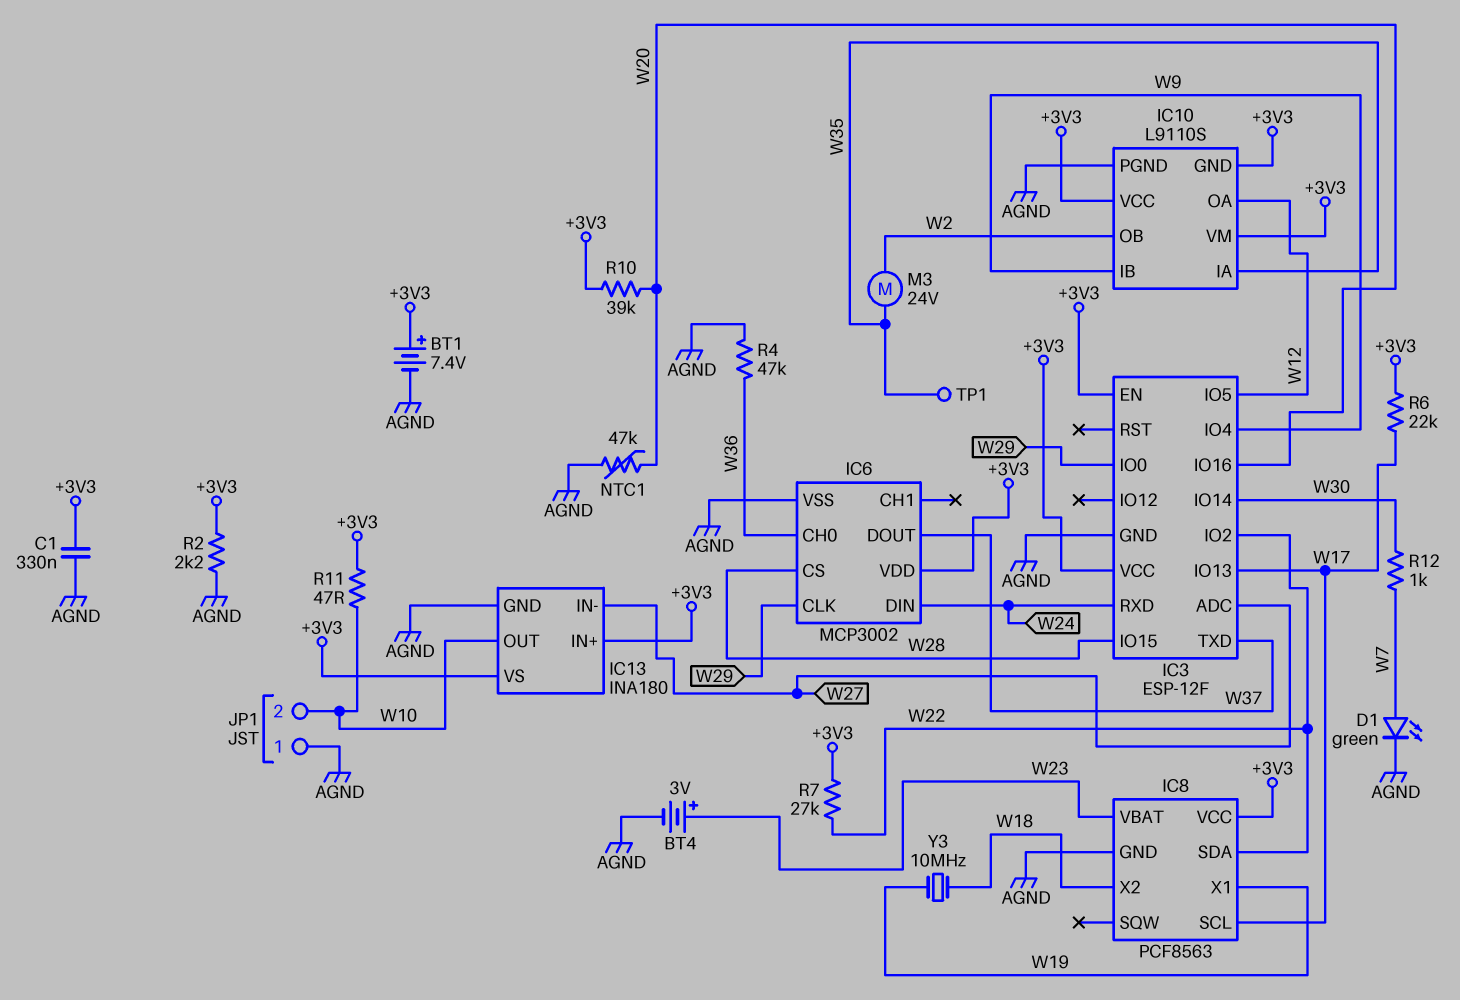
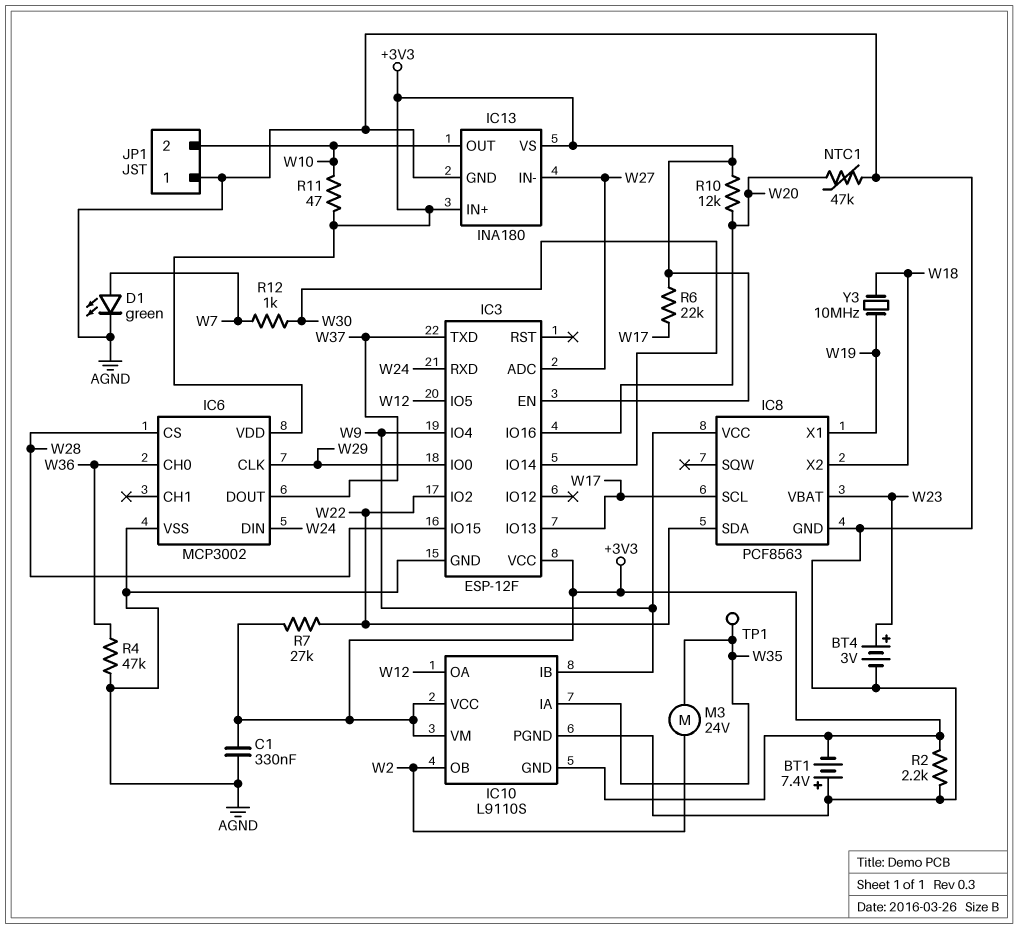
BT1: 7.4V (plus +3V3, minus AGND) -> 7.4V (plus AGND, minus +3V3)
IC8 pin VCC: +3V3 -> W9
R10: 39k (+3V3, W20) -> 12k (+3V3, W20)

